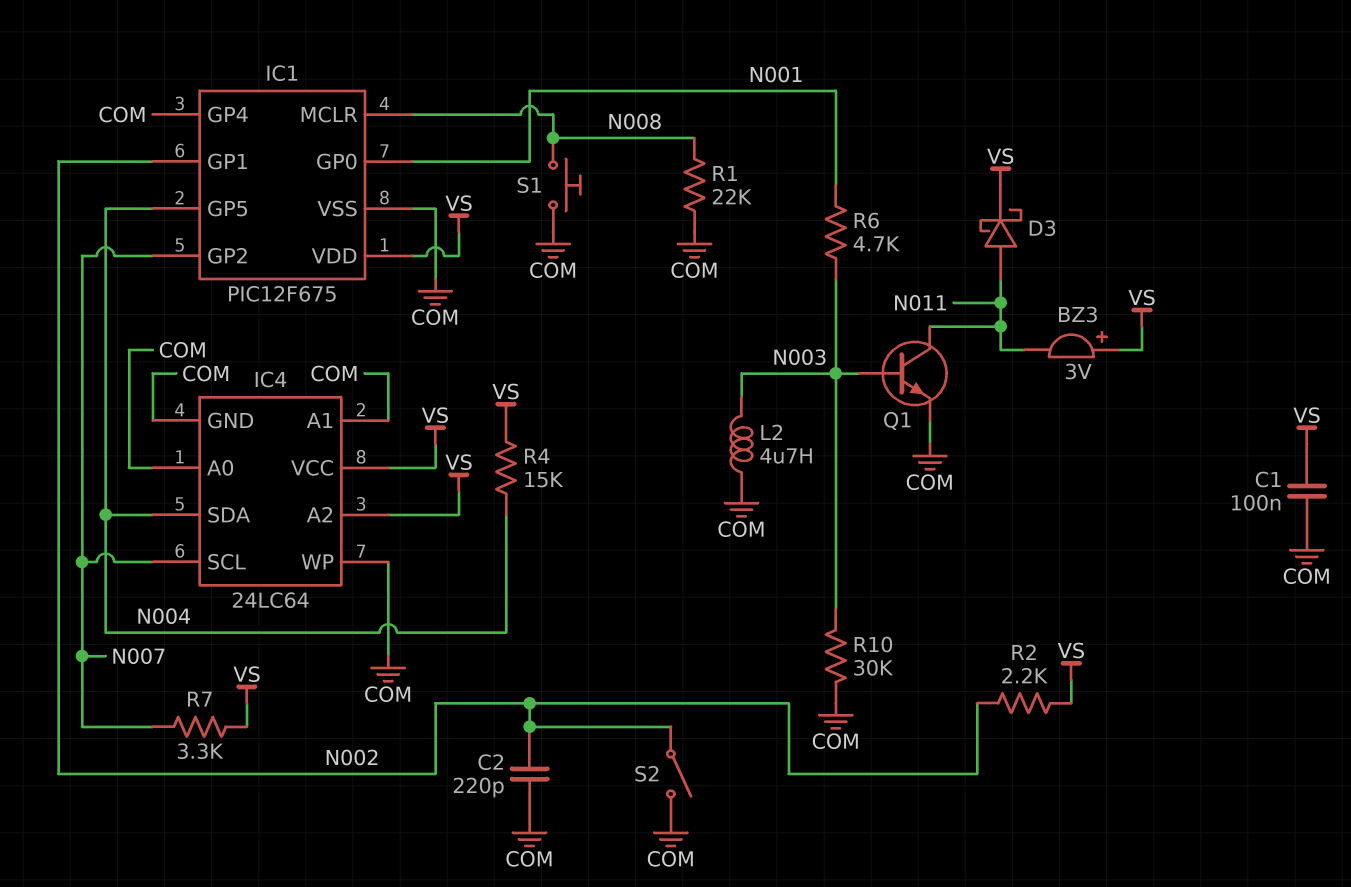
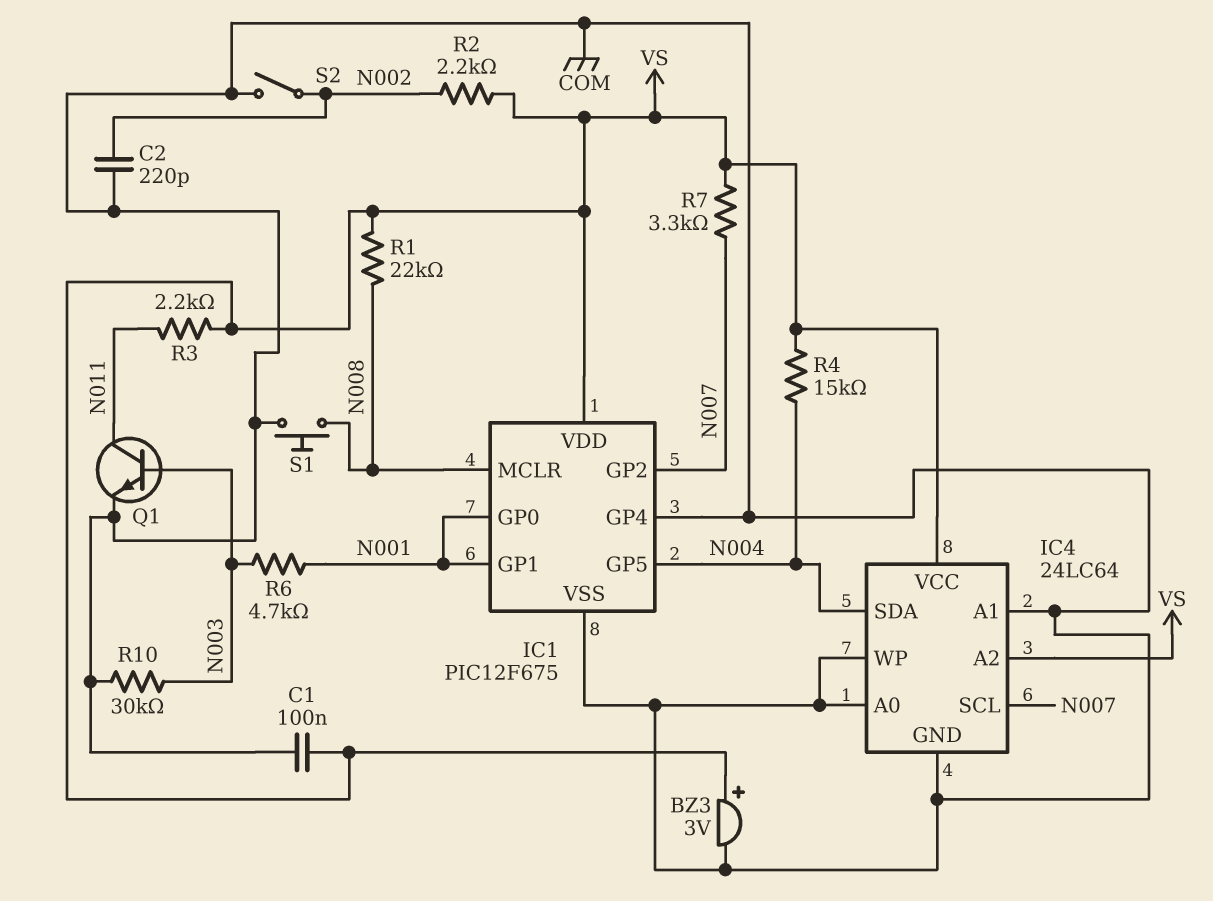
BZ3: buzzer 3V (plus VS, minus N011) -> buzzer 3V (plus VS, minus COM)
D3: schottky (A N011, K VS) -> none
IC1 pin GP1: N002 -> N001
L2: 4.7uH (COM, N003) -> none
R1: 22k (COM, N008) -> 22k (N008, VS)
R3: none -> 2.2k (N011, VS)

